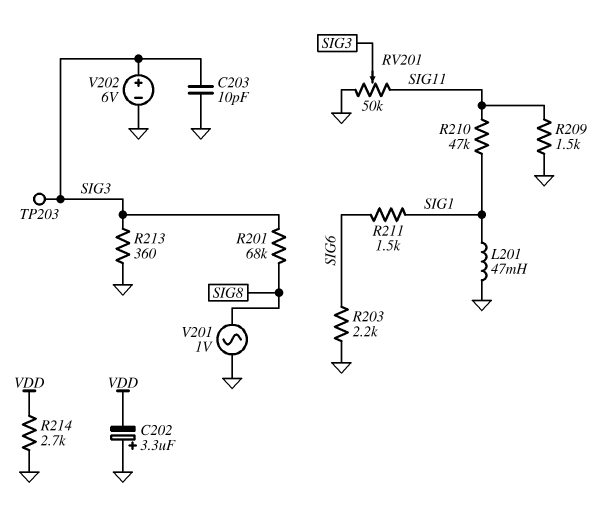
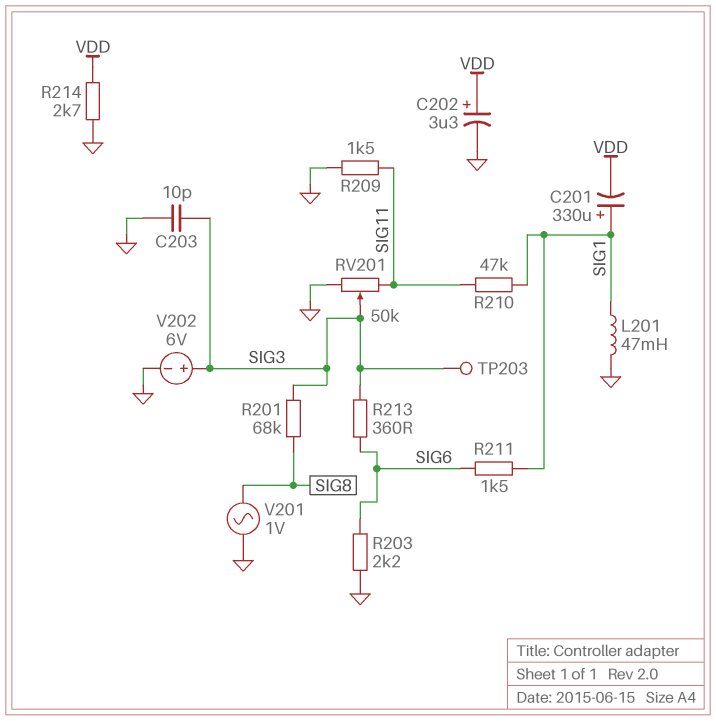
C201: none -> 330uF (plus SIG1, minus VDD)
C202: 3.3uF (plus GND, minus VDD) -> 3.3uF (plus VDD, minus GND)
R213: 360 (GND, SIG3) -> 360 (SIG3, SIG6)

